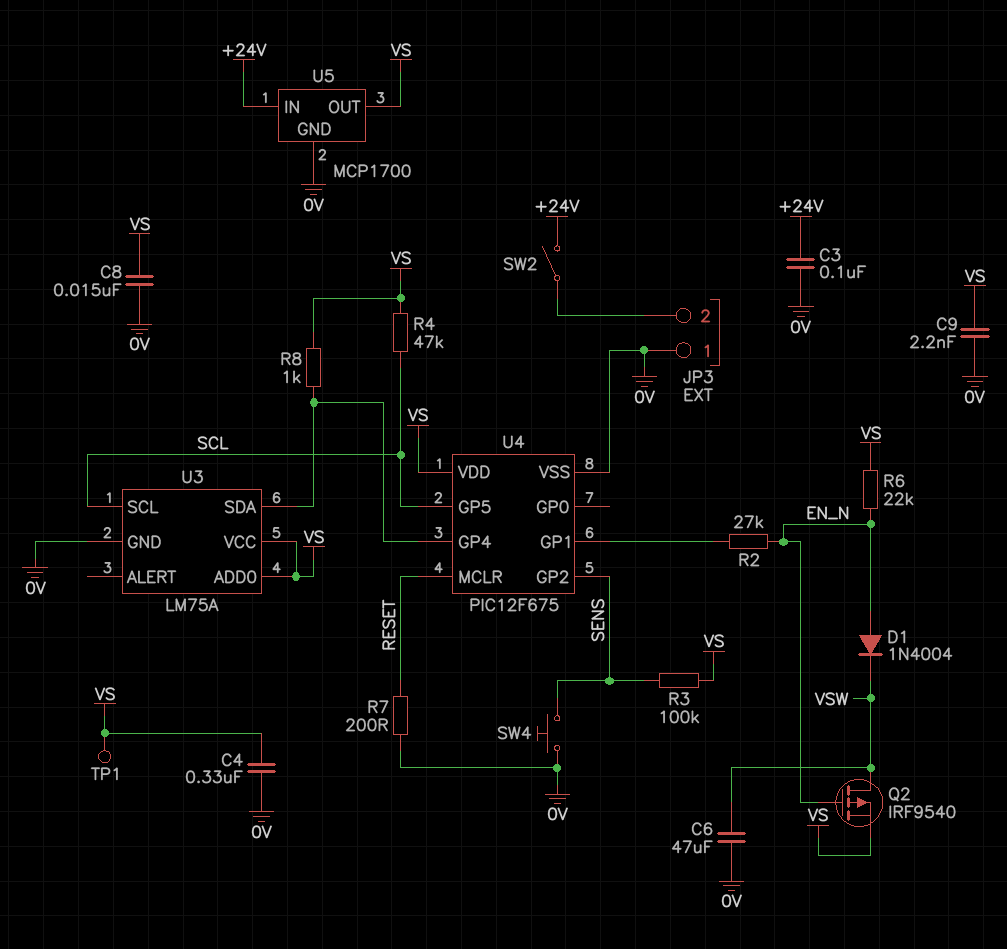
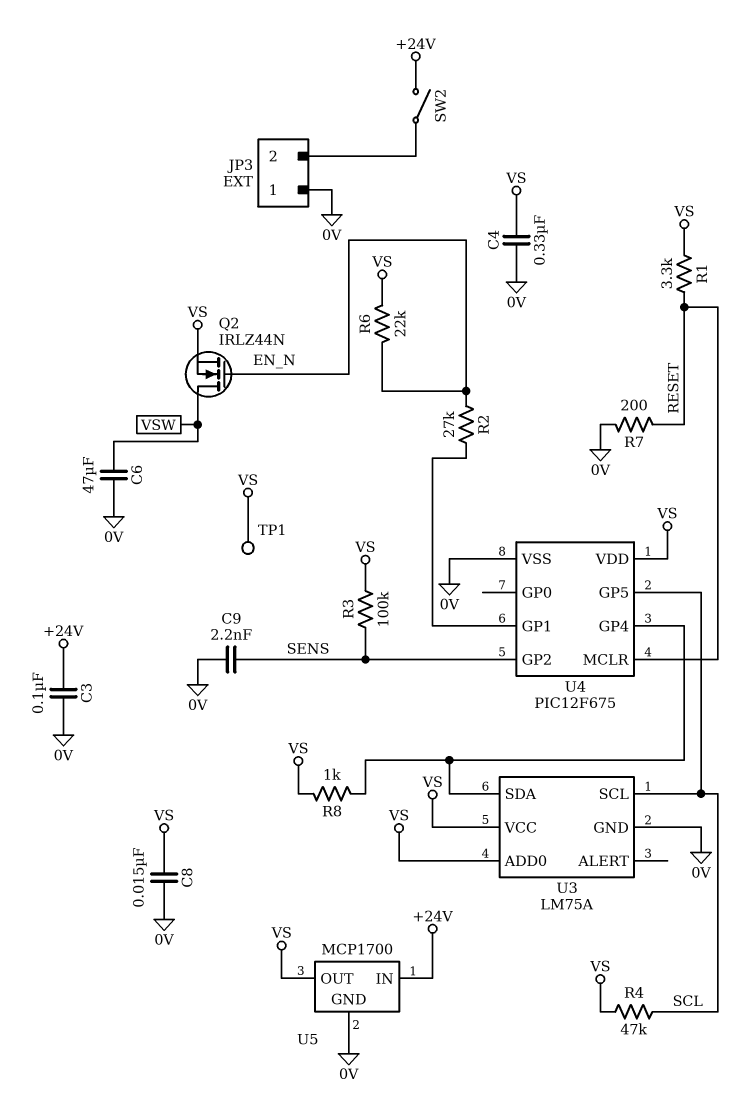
C9: 2.2nF (0V, VS) -> 2.2nF (0V, SENS)
D1: diode 1N4004 (A EN_N, K VSW) -> none
Q2: PMOS IRF9540 (G EN_N, D VSW, S VS) -> NMOS IRLZ44N (G EN_N, D VSW, S VS)
R1: none -> 3.3k (RESET, VS)
SW4: button (0V, SENS) -> none

